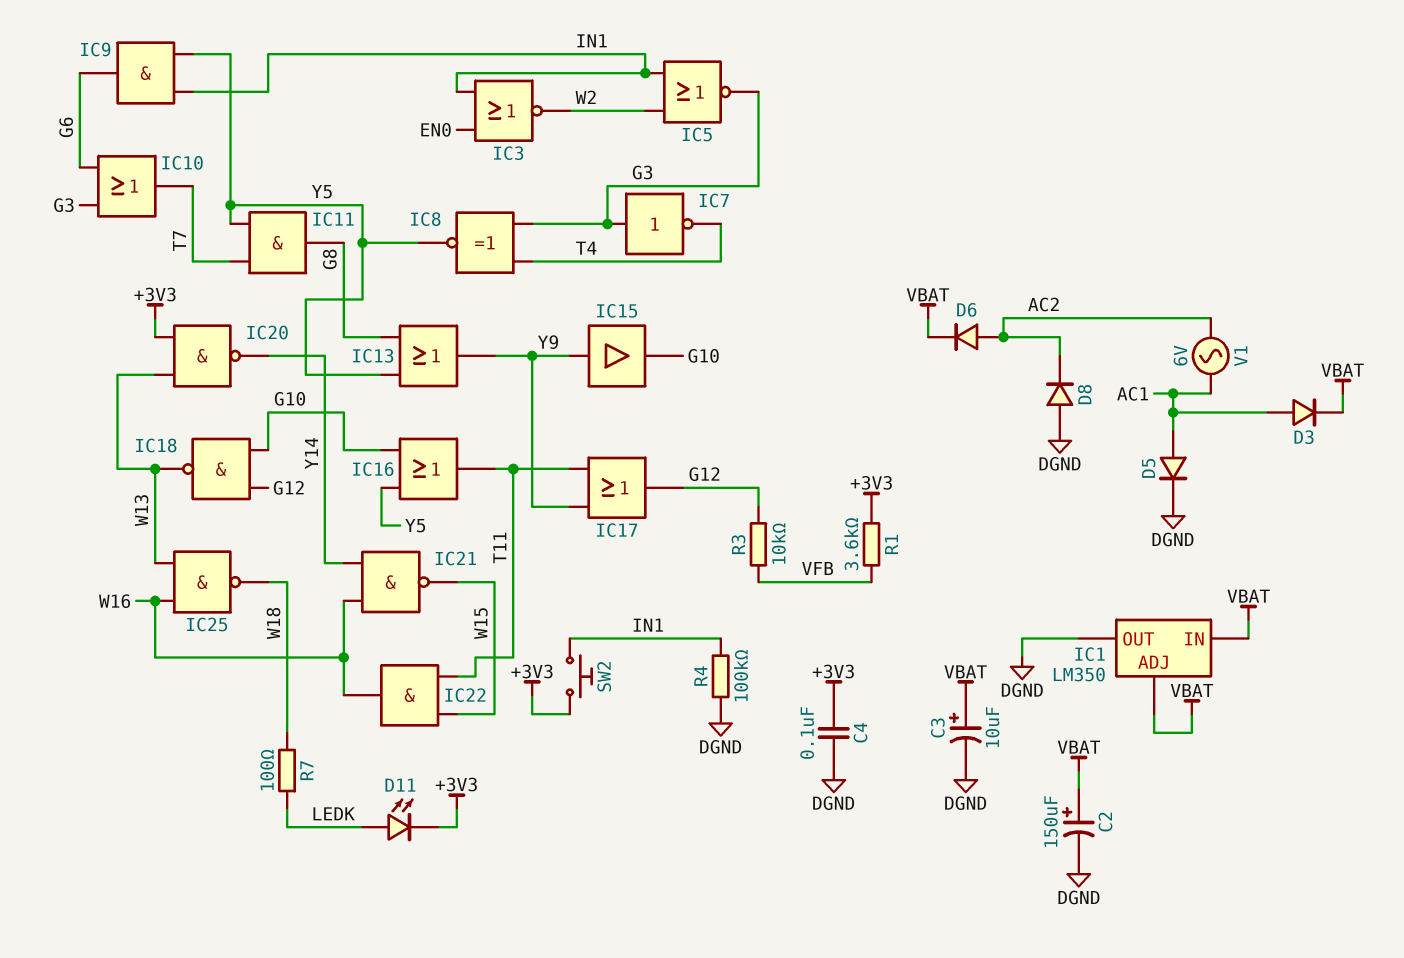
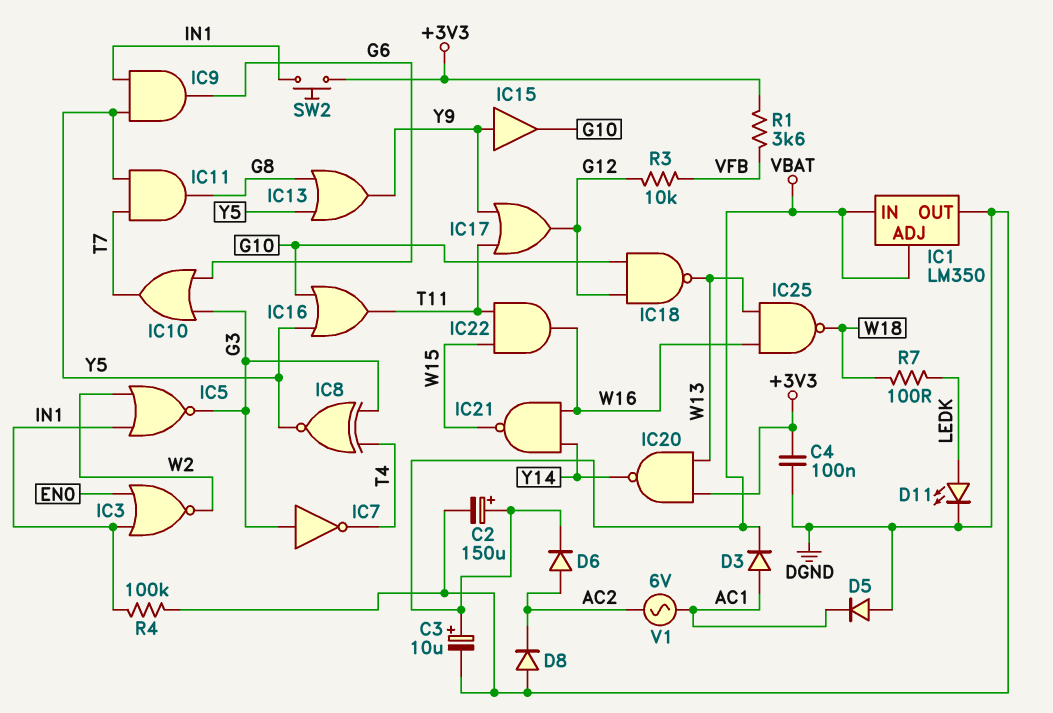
D5: diode (A AC1, K DGND) -> diode (A DGND, K AC1)
D11: LED (A LEDK, K +3V3) -> LED (A LEDK, K DGND)

